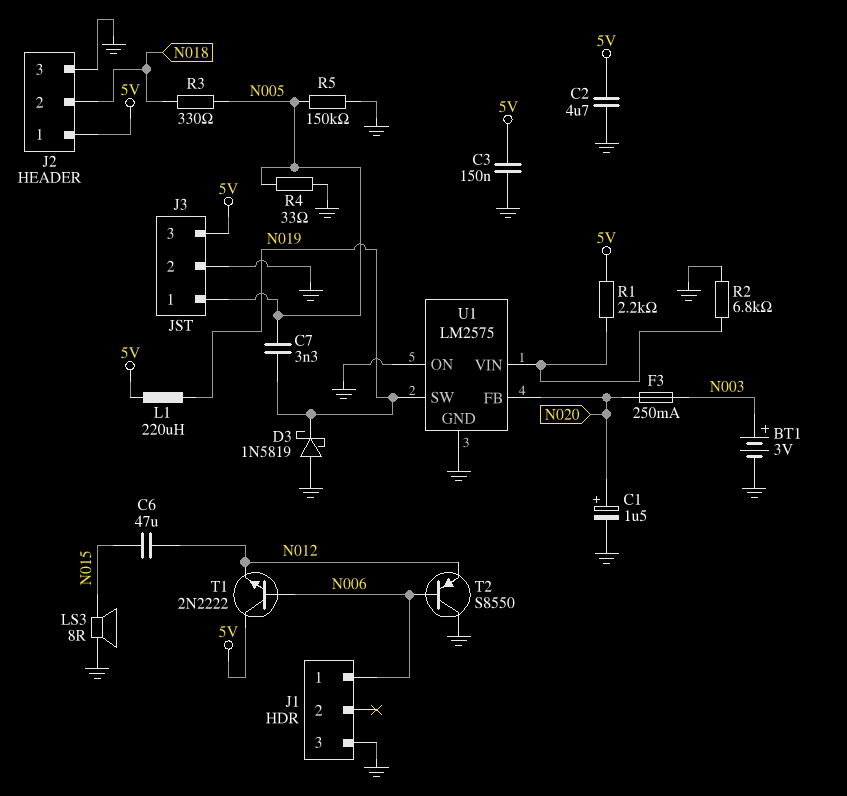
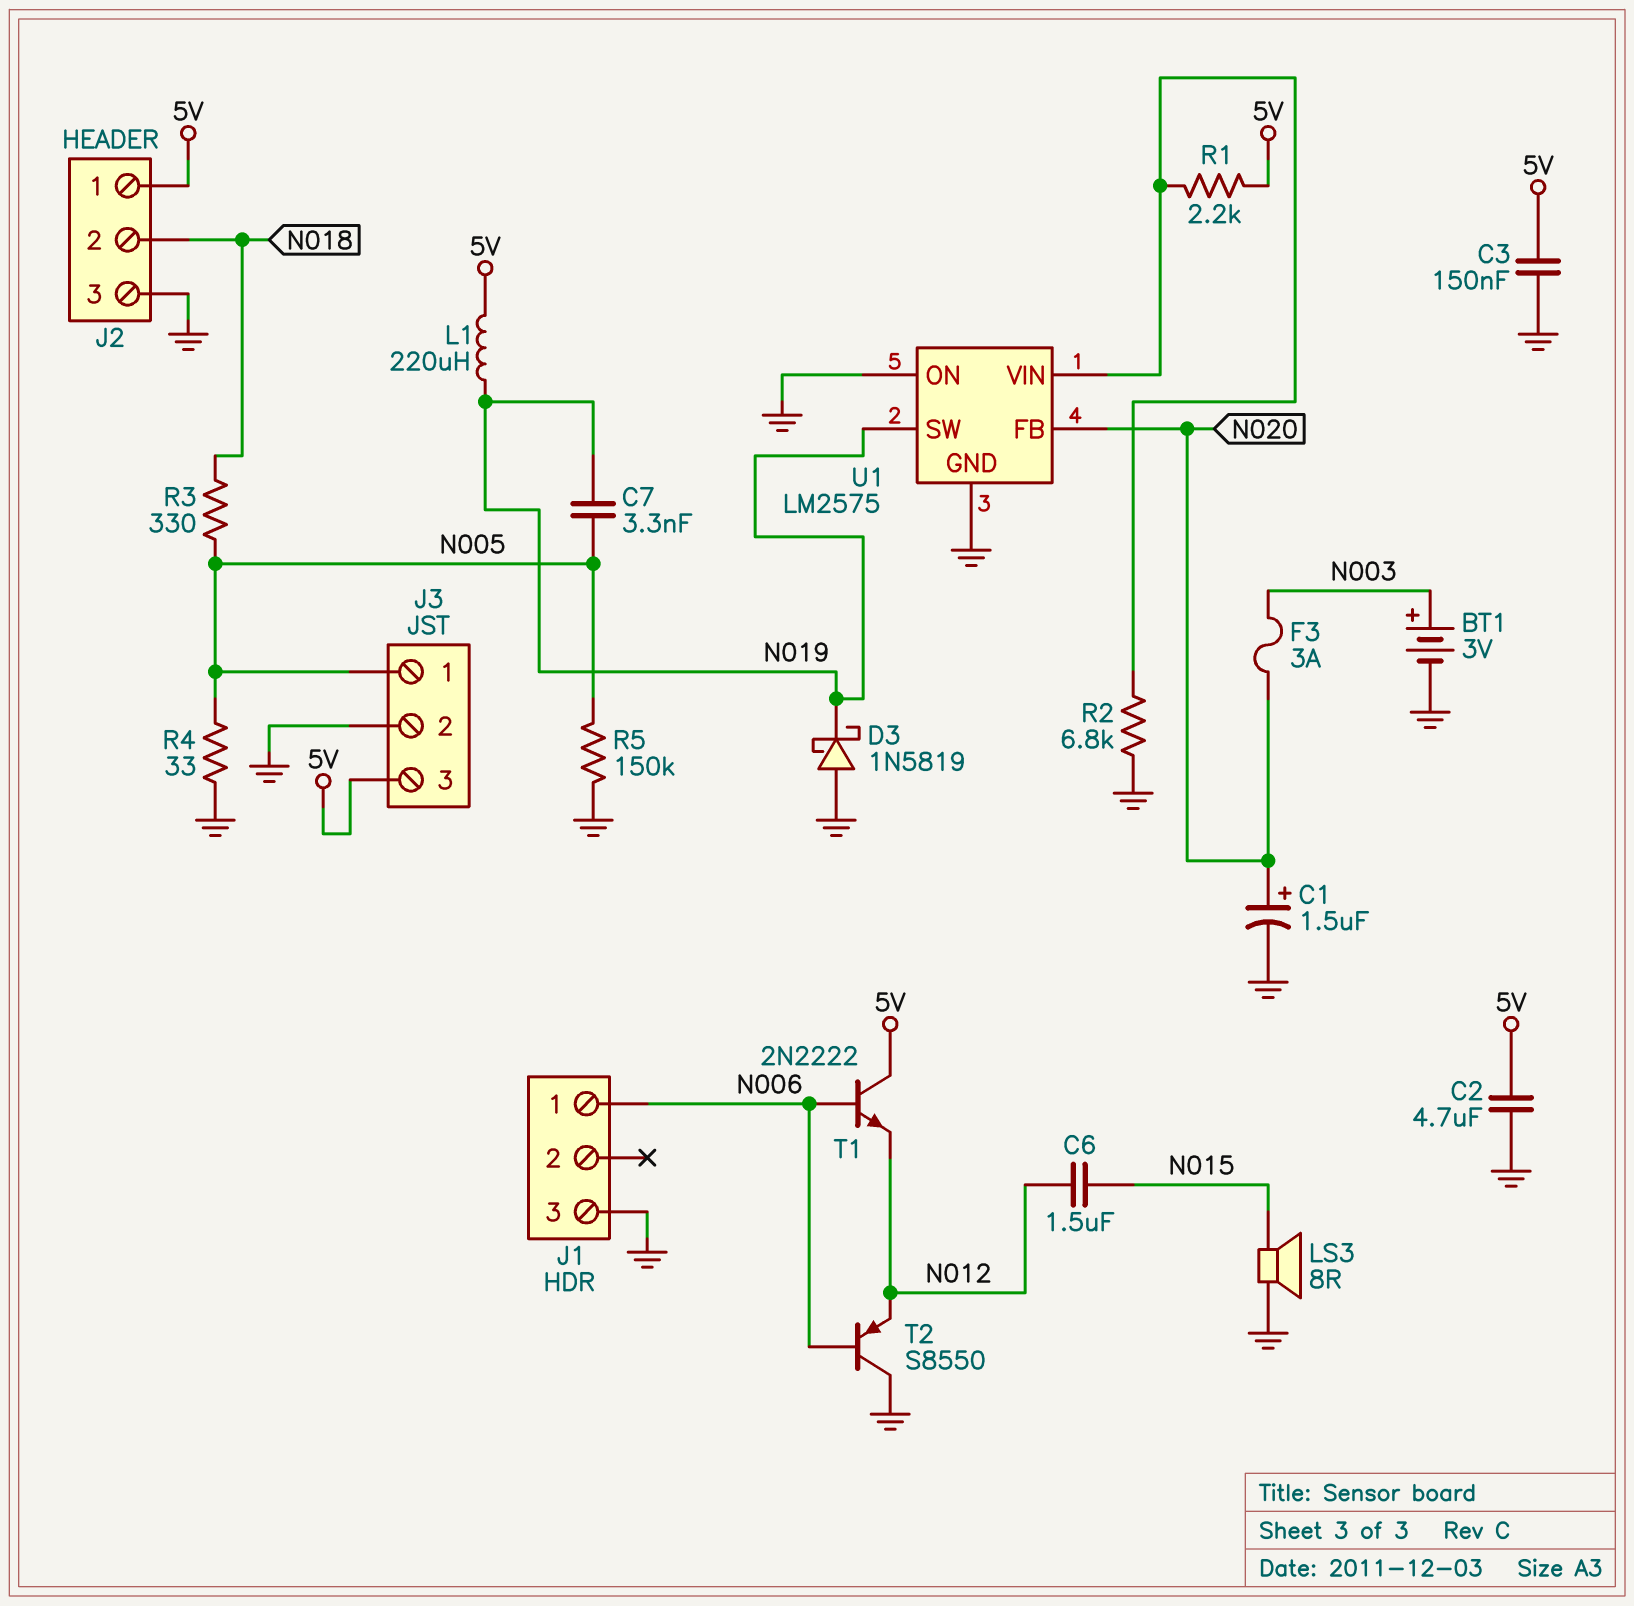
C6: 47uF (N012, N015) -> 1.5uF (N012, N015)
F3: 250mA (N003, N020) -> 3A (N003, N020)

